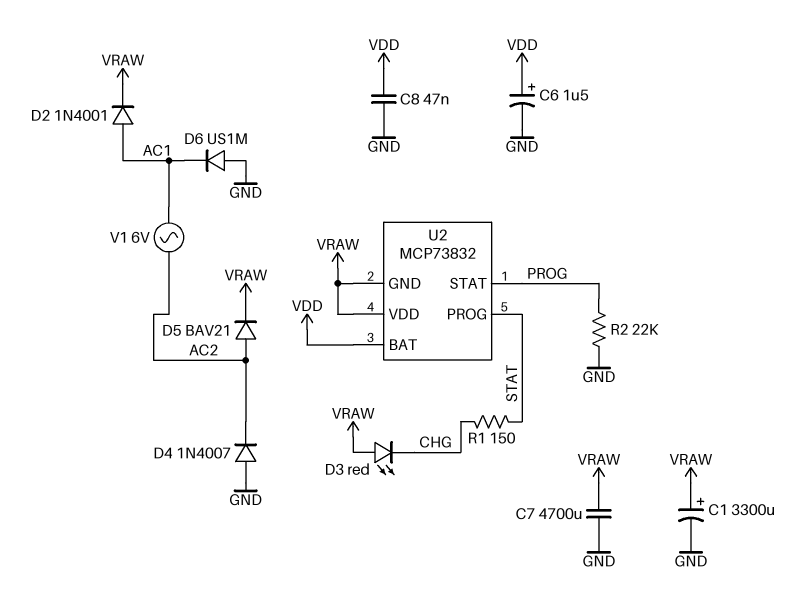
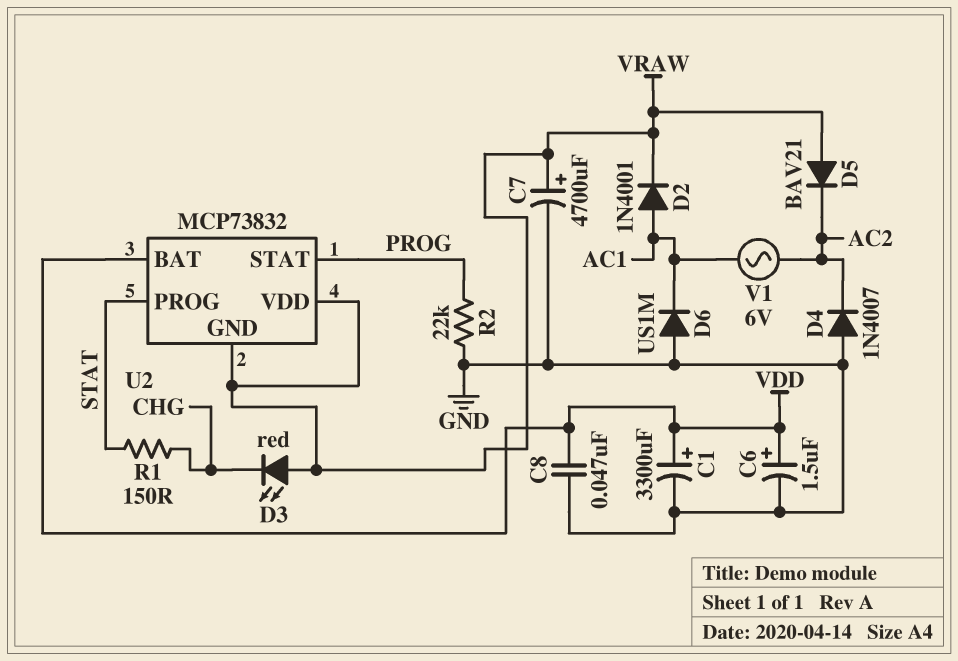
C1: 3300uF (plus VRAW, minus GND) -> 3300uF (plus VDD, minus GND)
C7: 4700uF (GND, VRAW) -> 4700uF (plus VRAW, minus GND)
D5: diode BAV21 (A AC2, K VRAW) -> diode BAV21 (A VRAW, K AC2)

